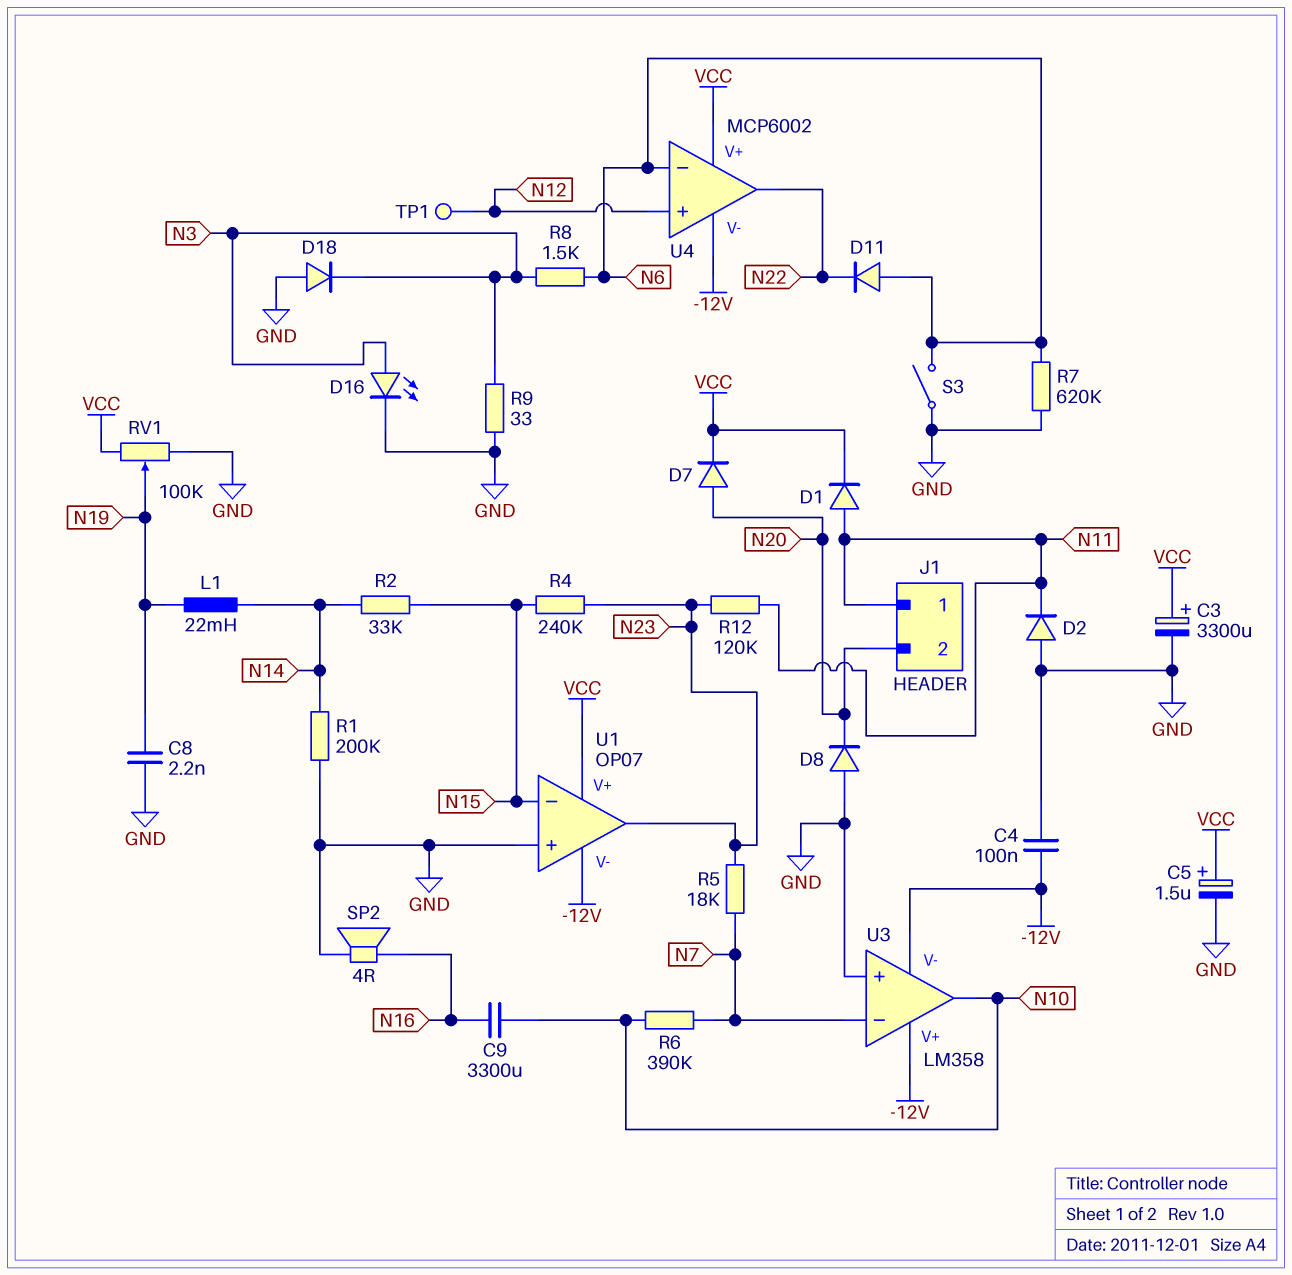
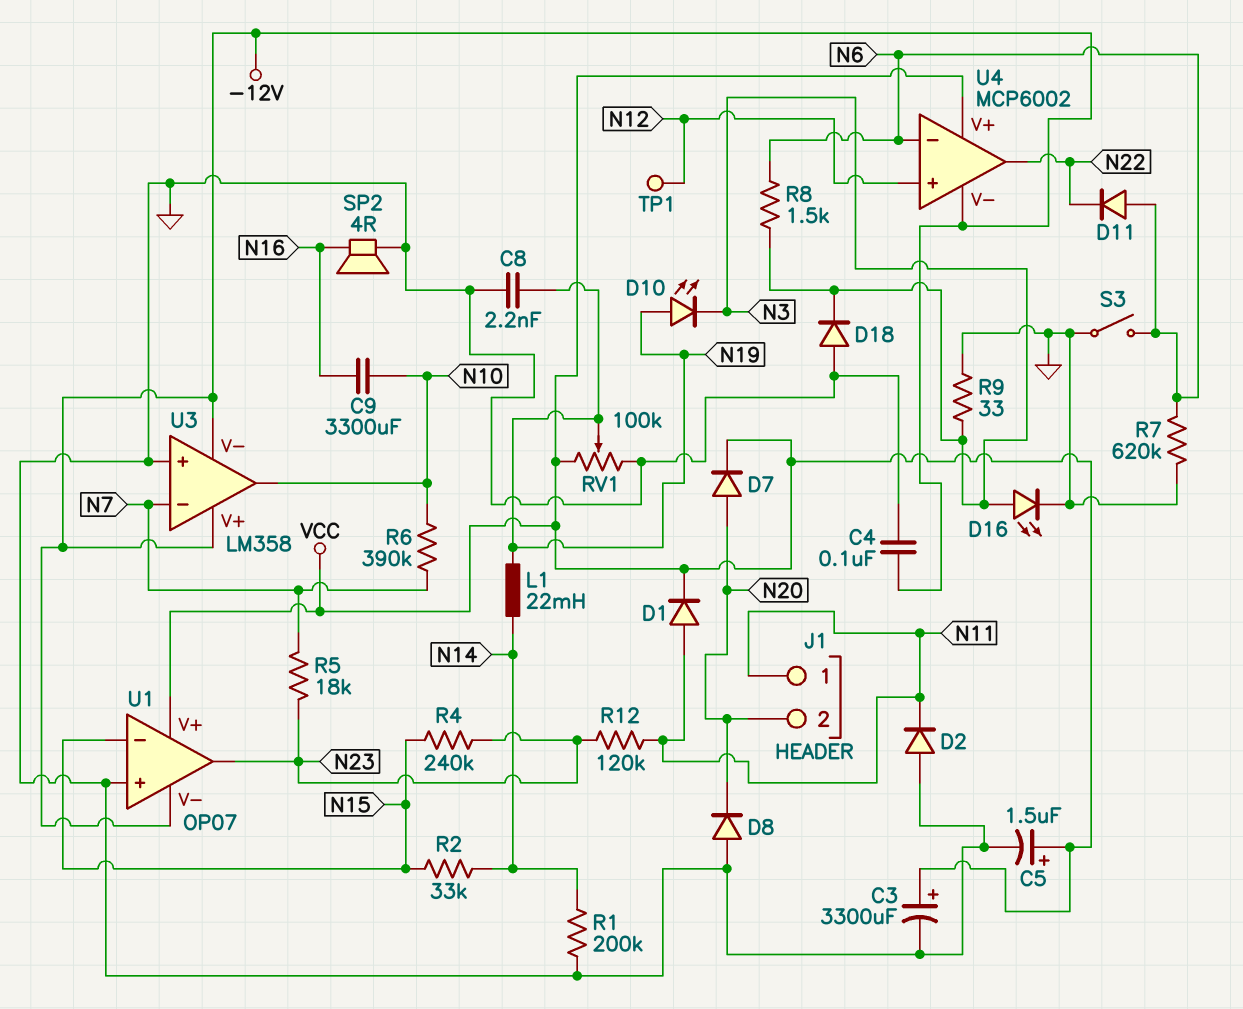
D10: none -> LED (A N19, K N3)

